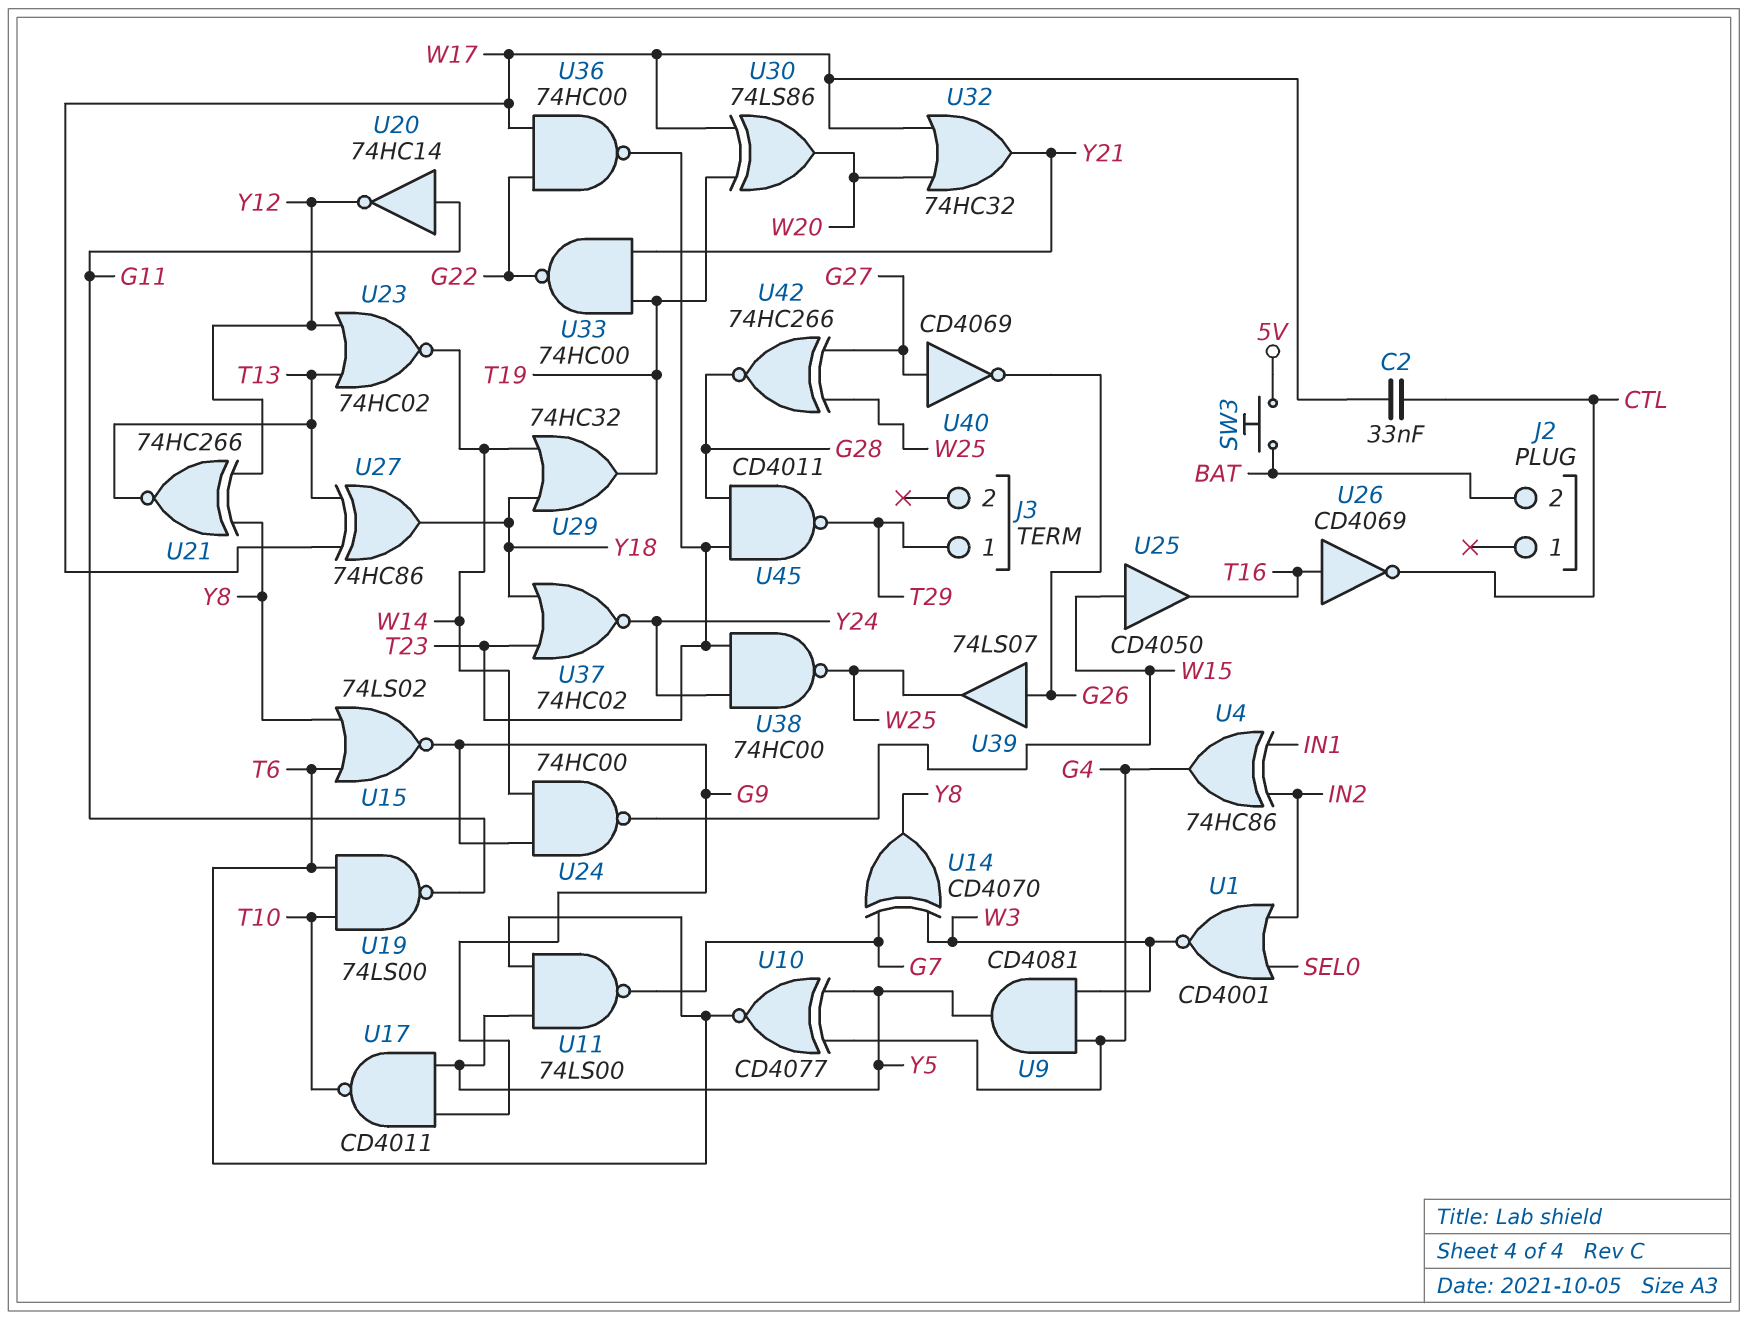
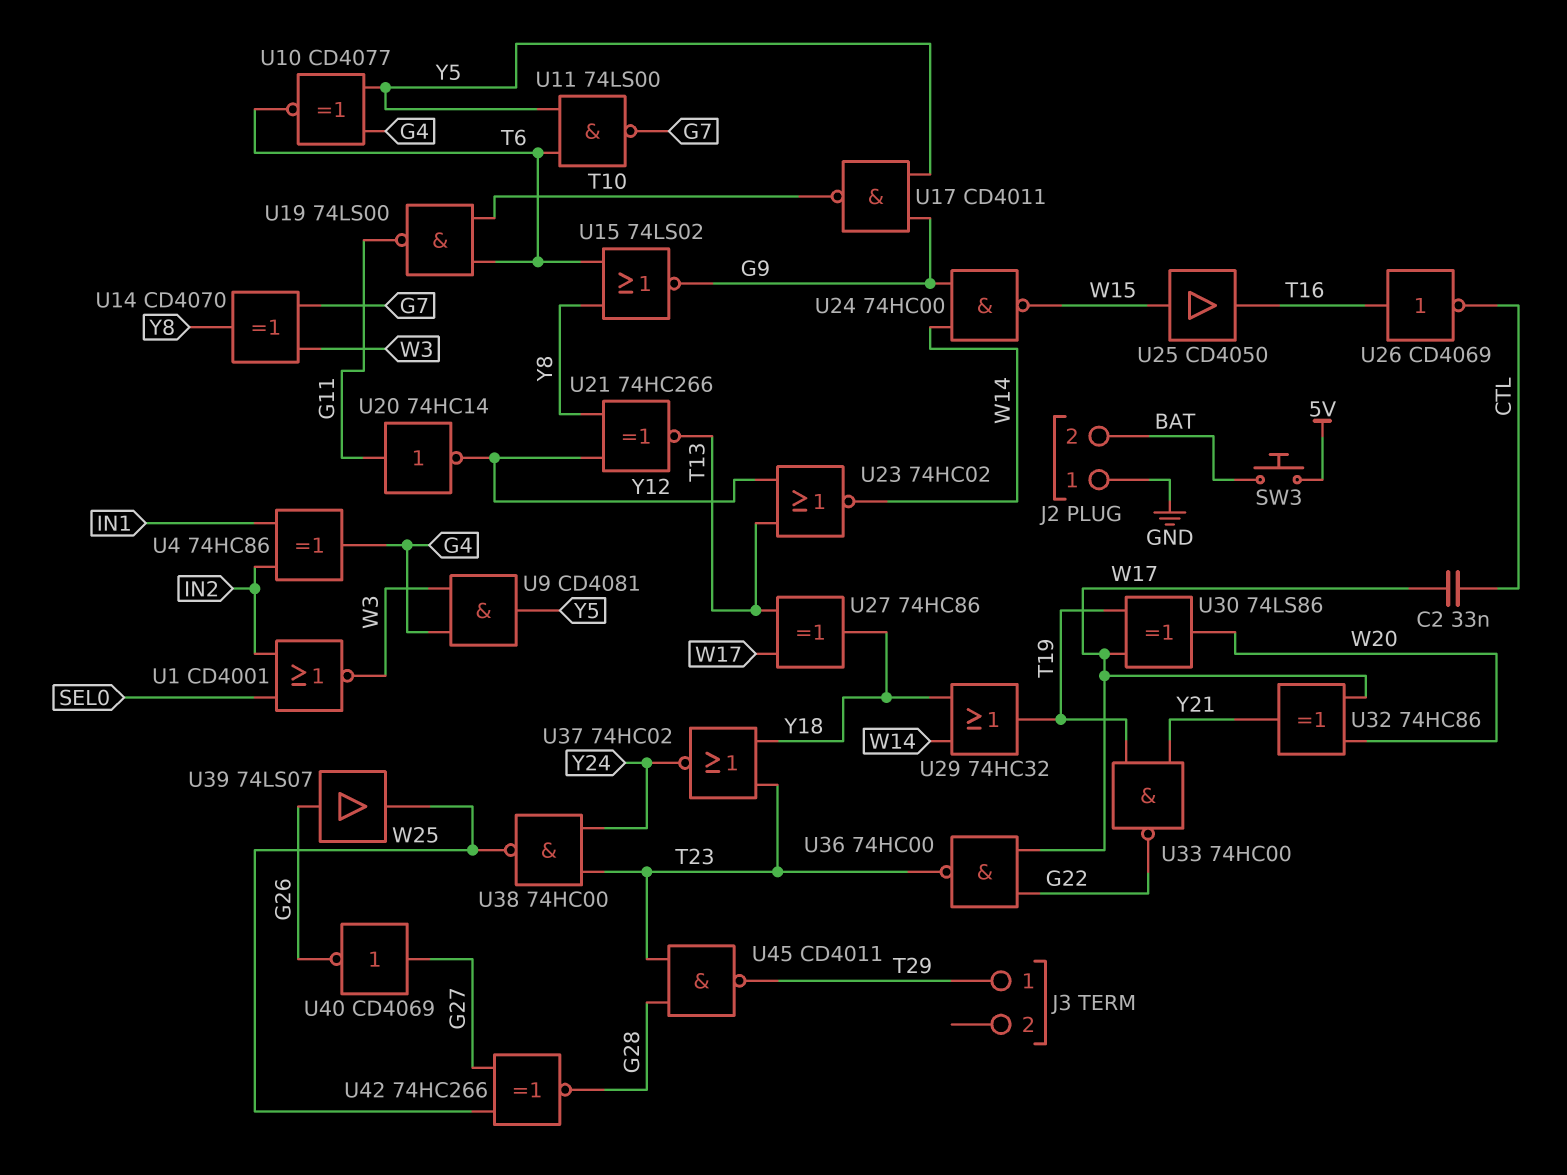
J2 pin 1: none -> GND
U32: OR 74HC32 (in W17, in W20, out Y21) -> XOR 74HC86 (in W17, in W20, out Y21)

